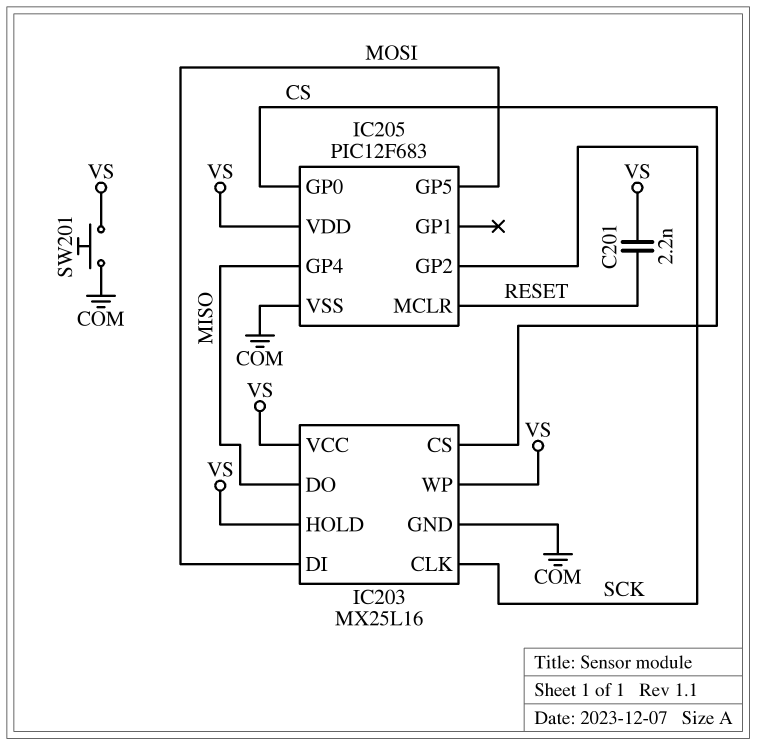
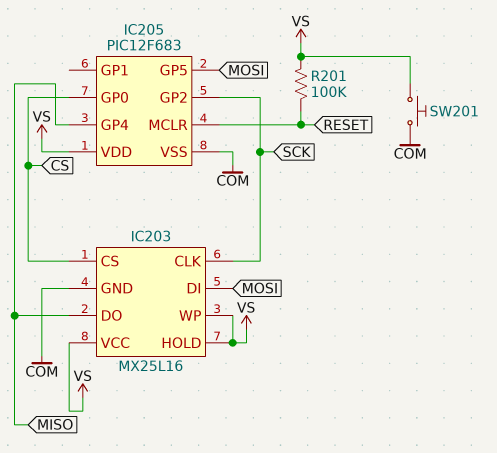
C201: 2.2nF (RESET, VS) -> none
R201: none -> 100k (RESET, VS)

